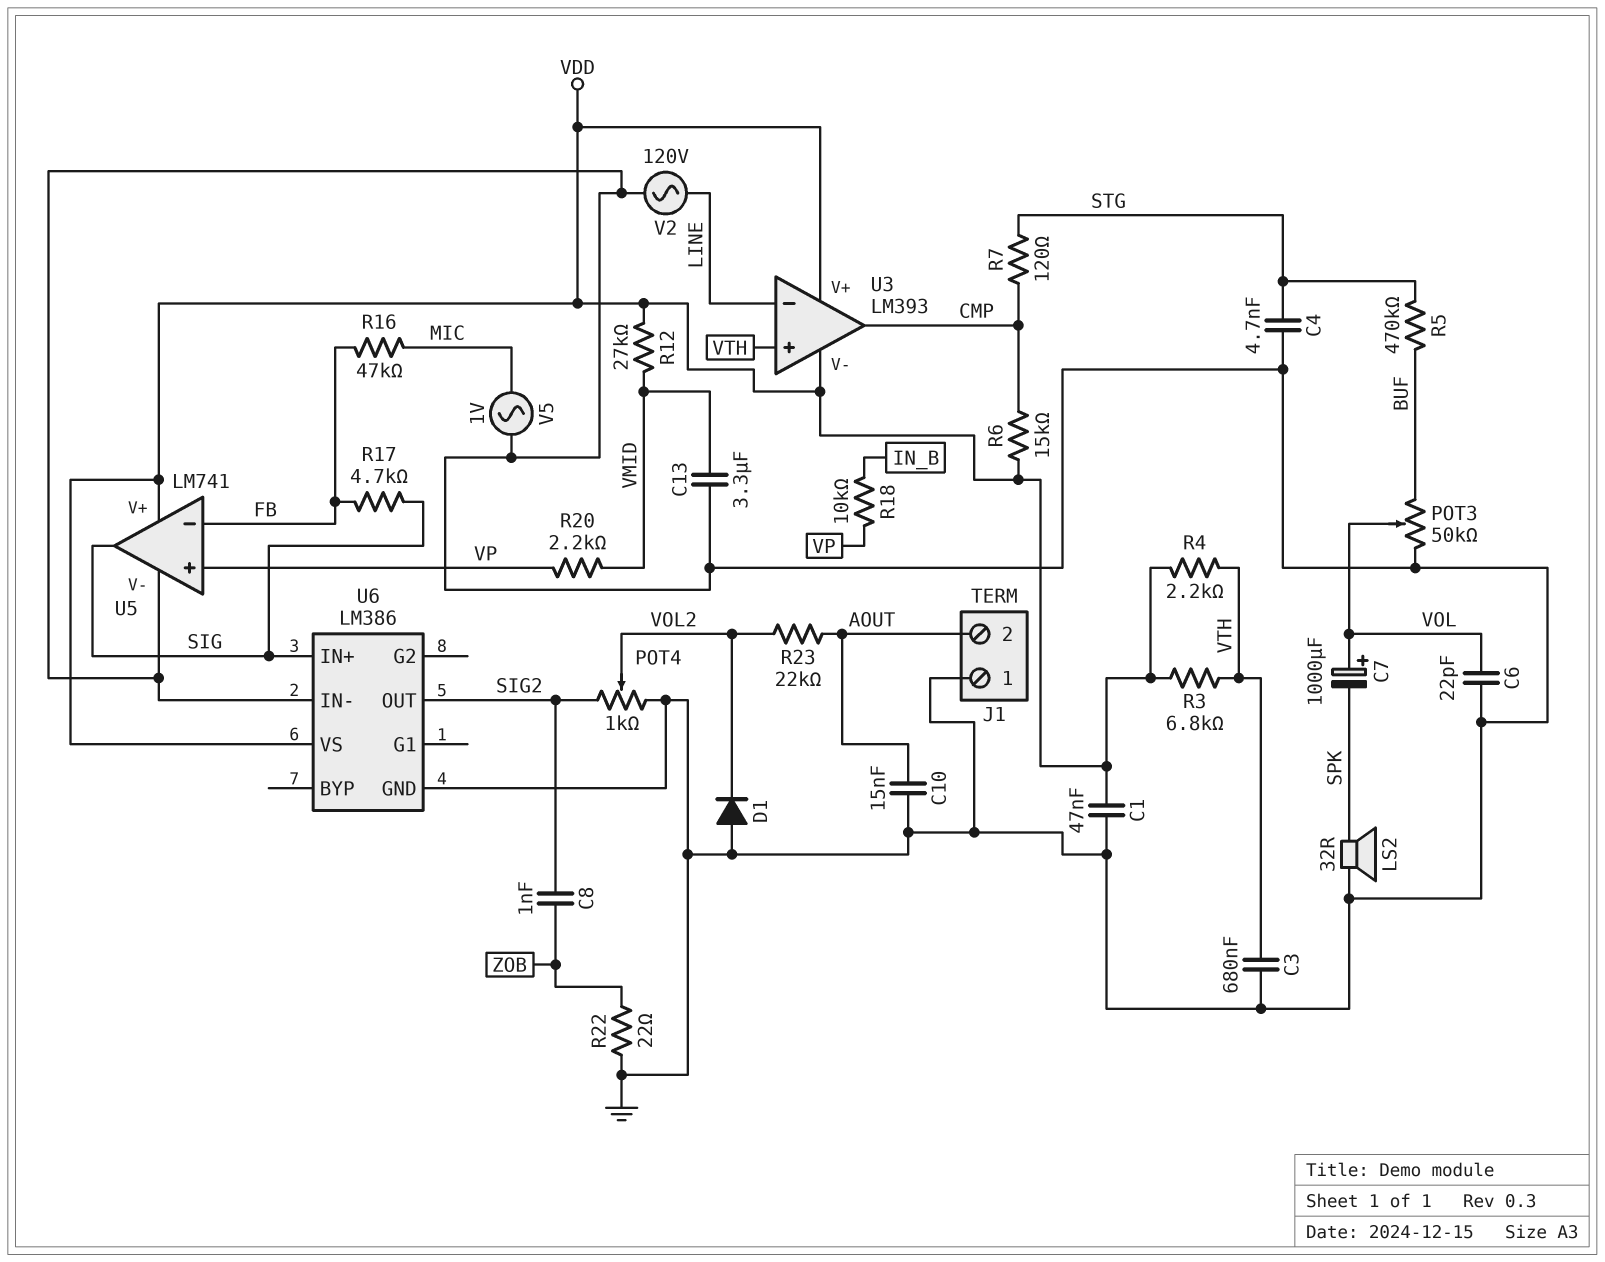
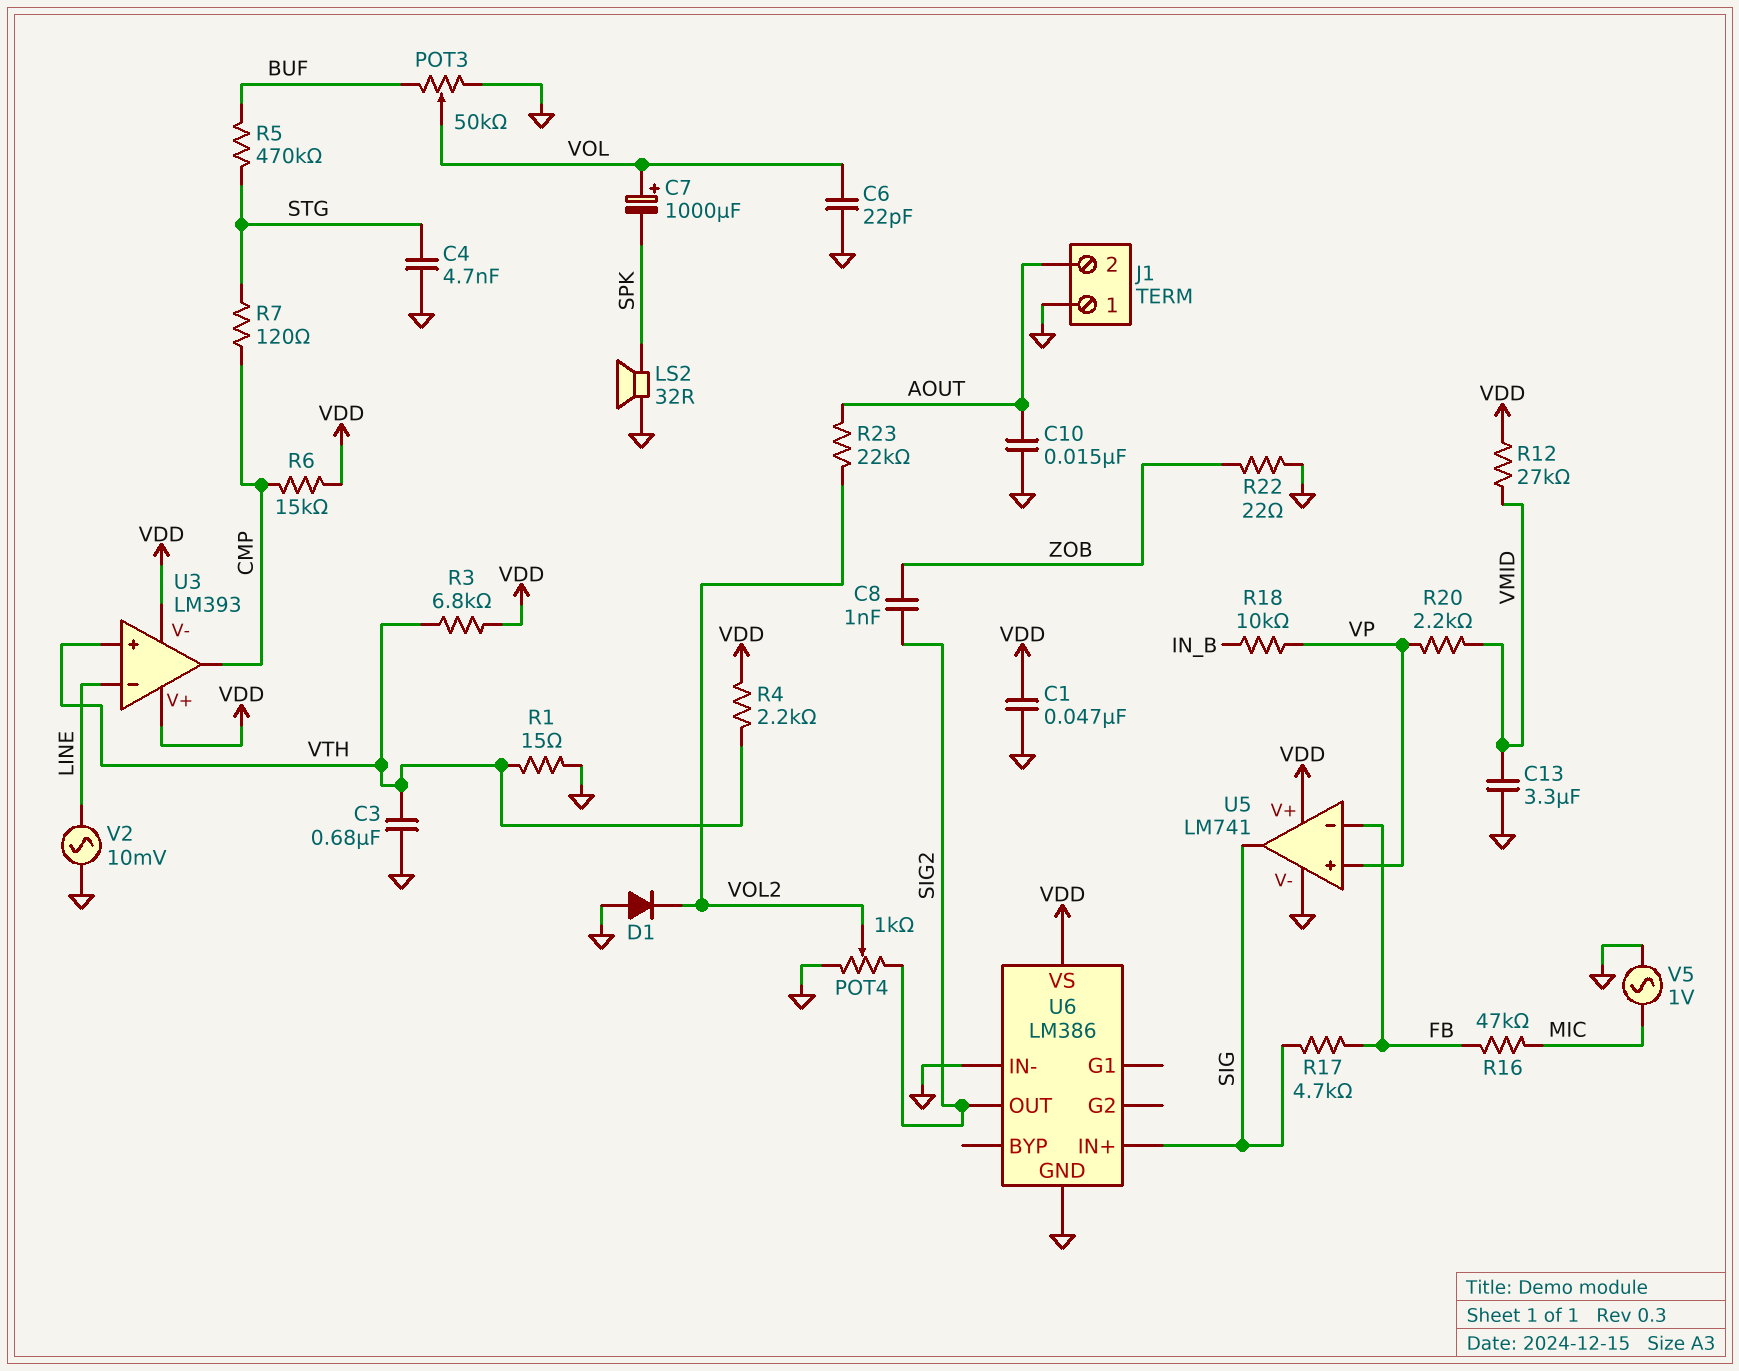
R1: none -> 15 (GND, VTH)
V2: AC 120V (GND, LINE) -> AC 10mV (GND, LINE)

